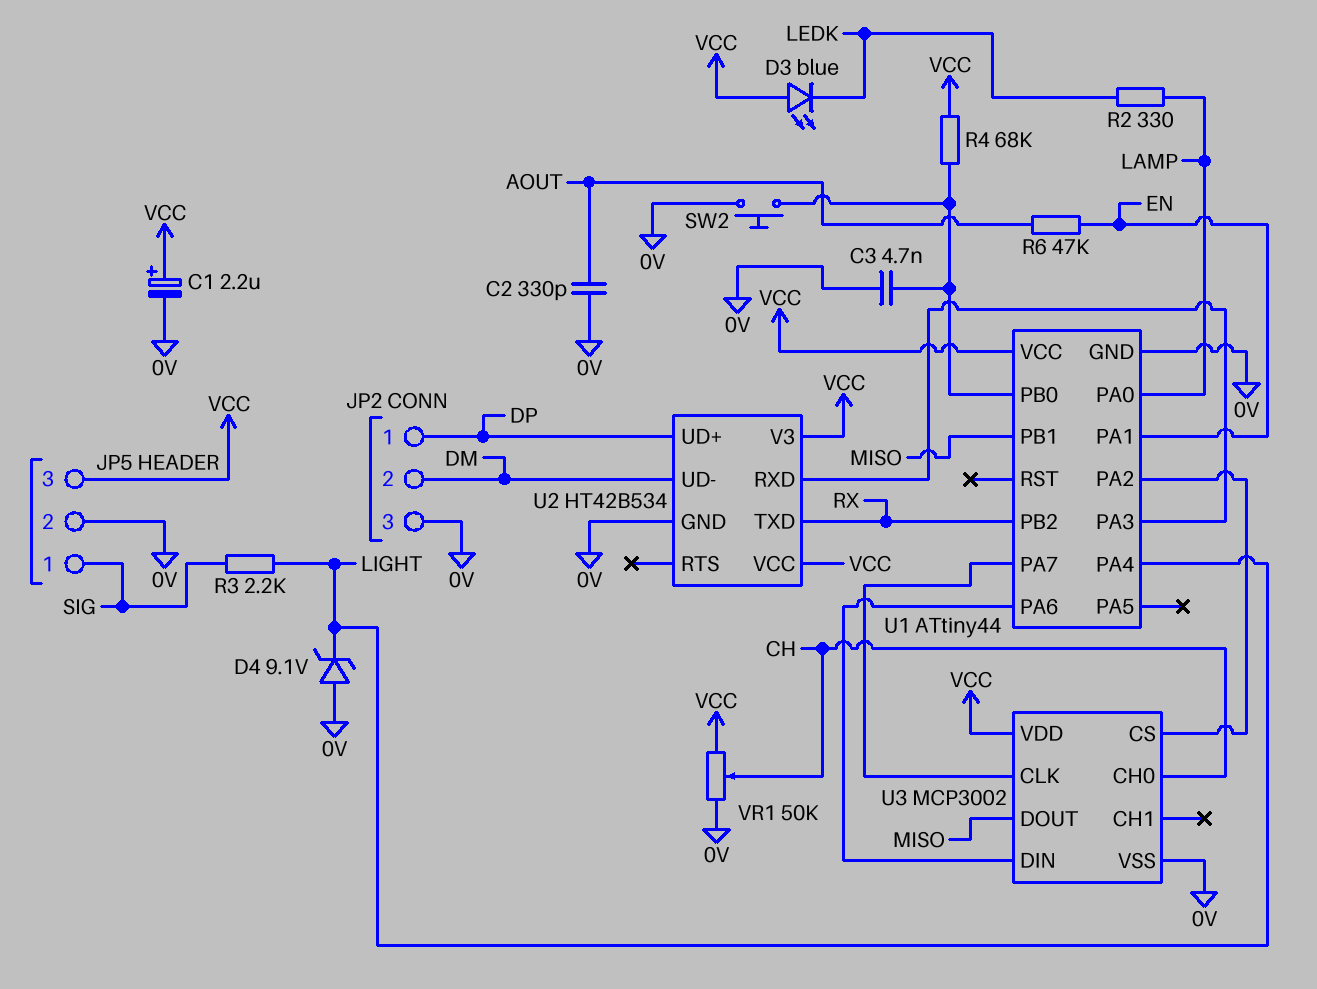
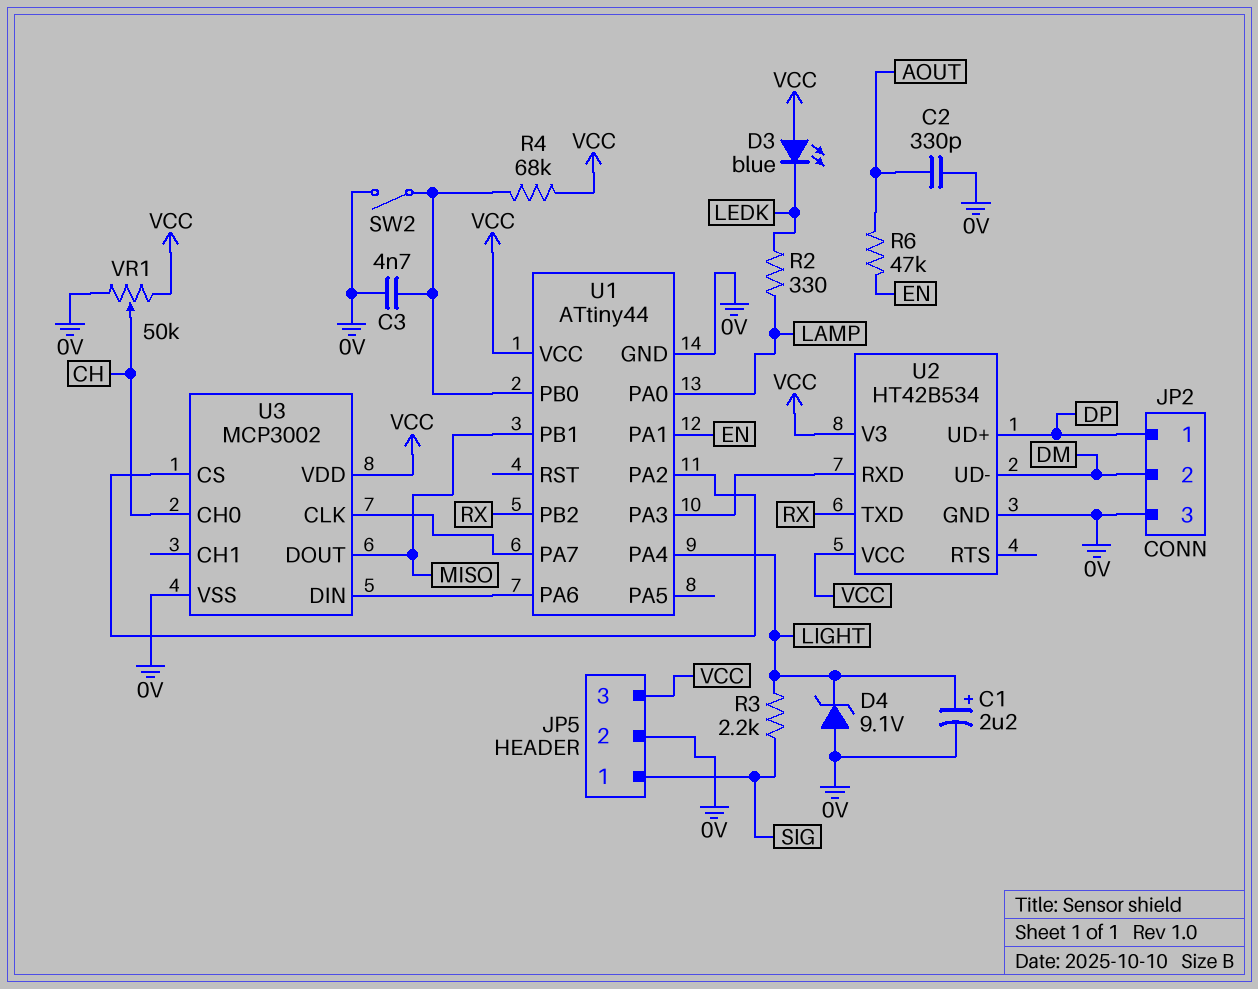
C1: 2.2uF (plus VCC, minus 0V) -> 2.2uF (plus LIGHT, minus 0V)
SW2: button (0V, U1/PB0) -> switch (0V, U1/PB0)

